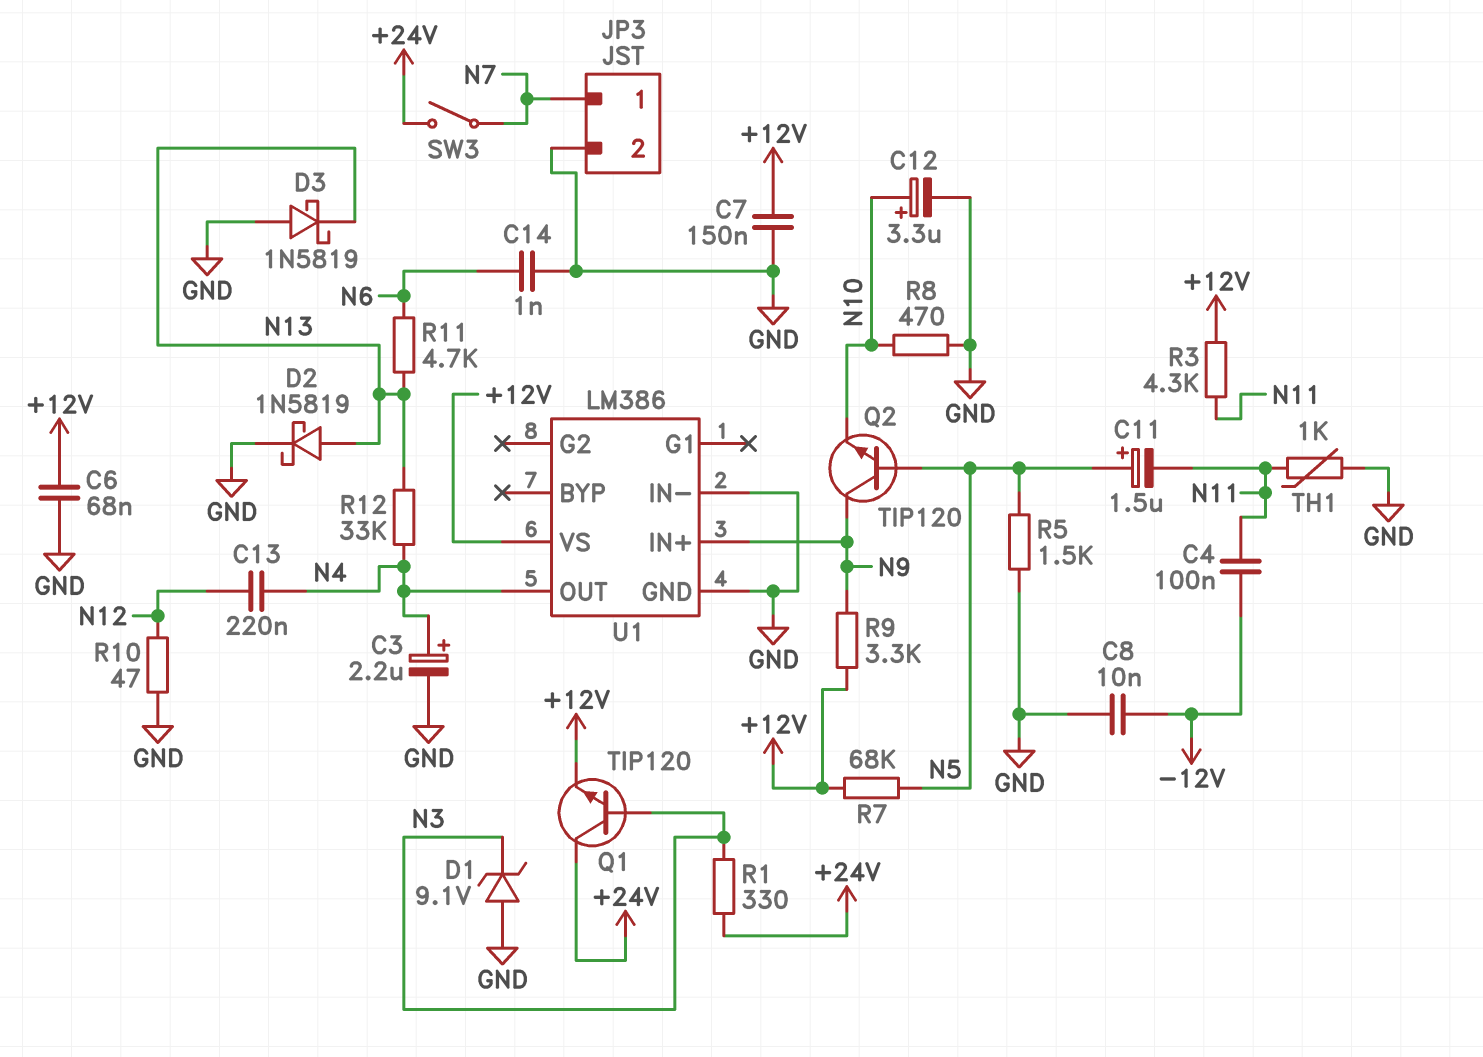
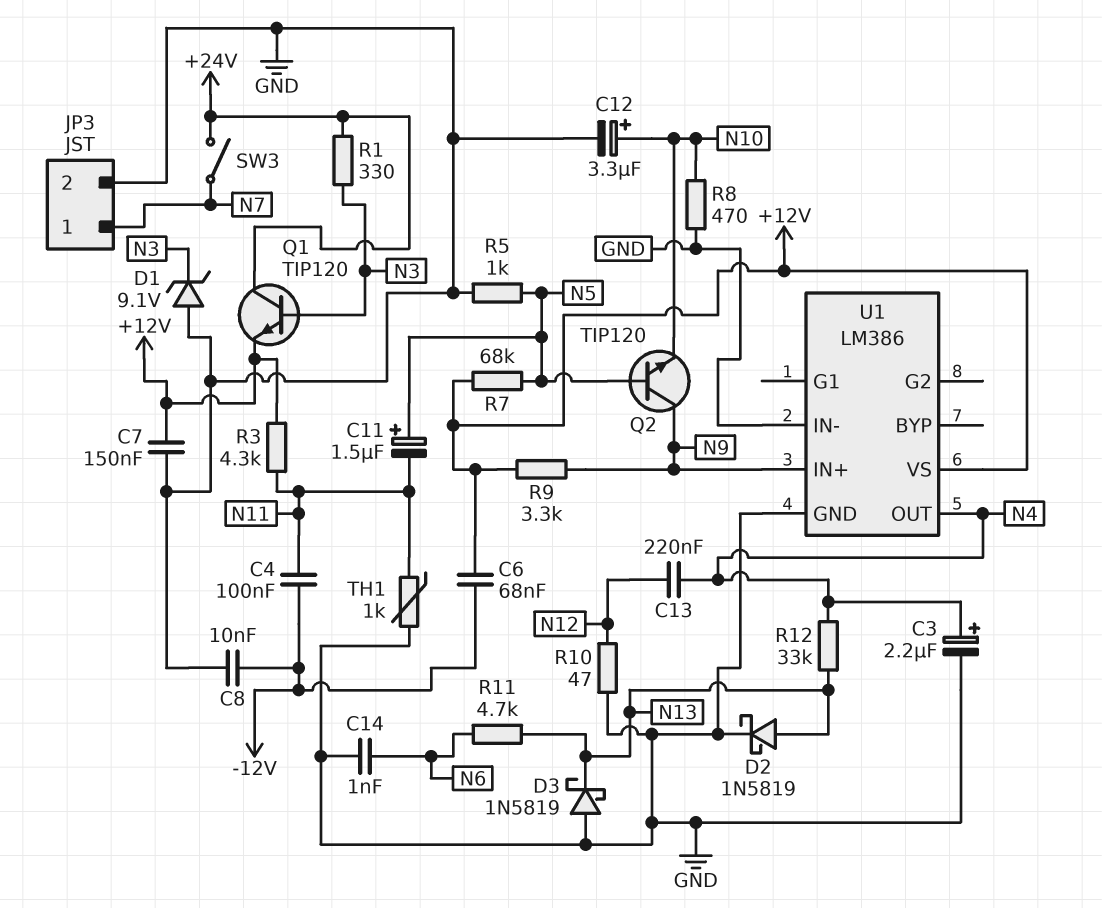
C6: 68nF (+12V, GND) -> 68nF (+12V, -12V)
R5: 1.5k (GND, N5) -> 1k (GND, N5)

